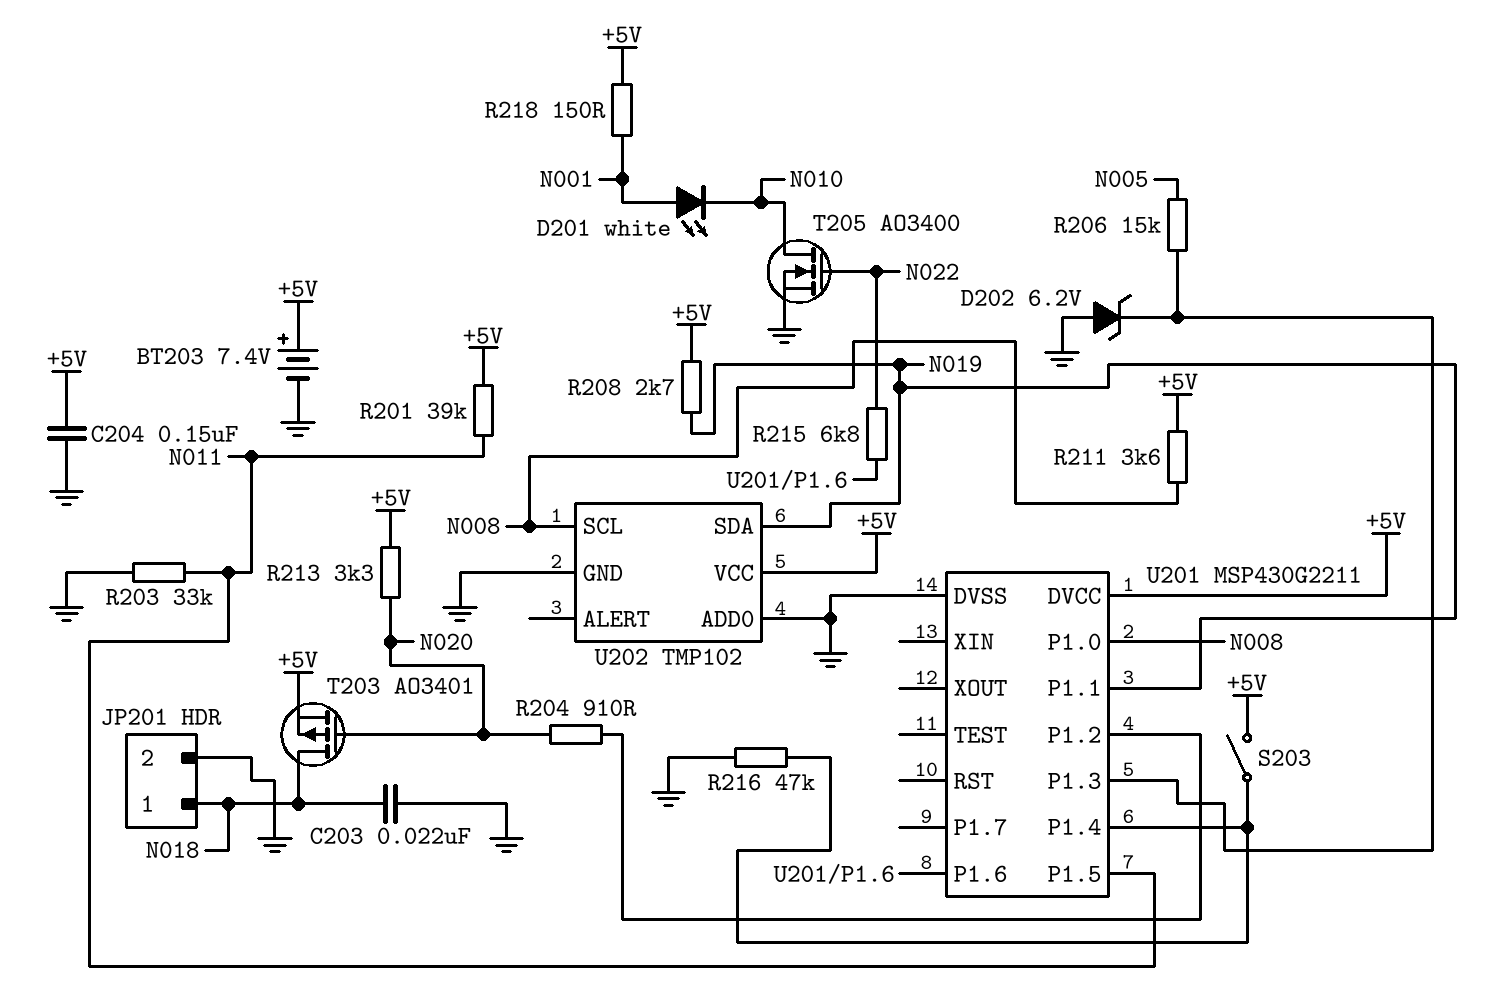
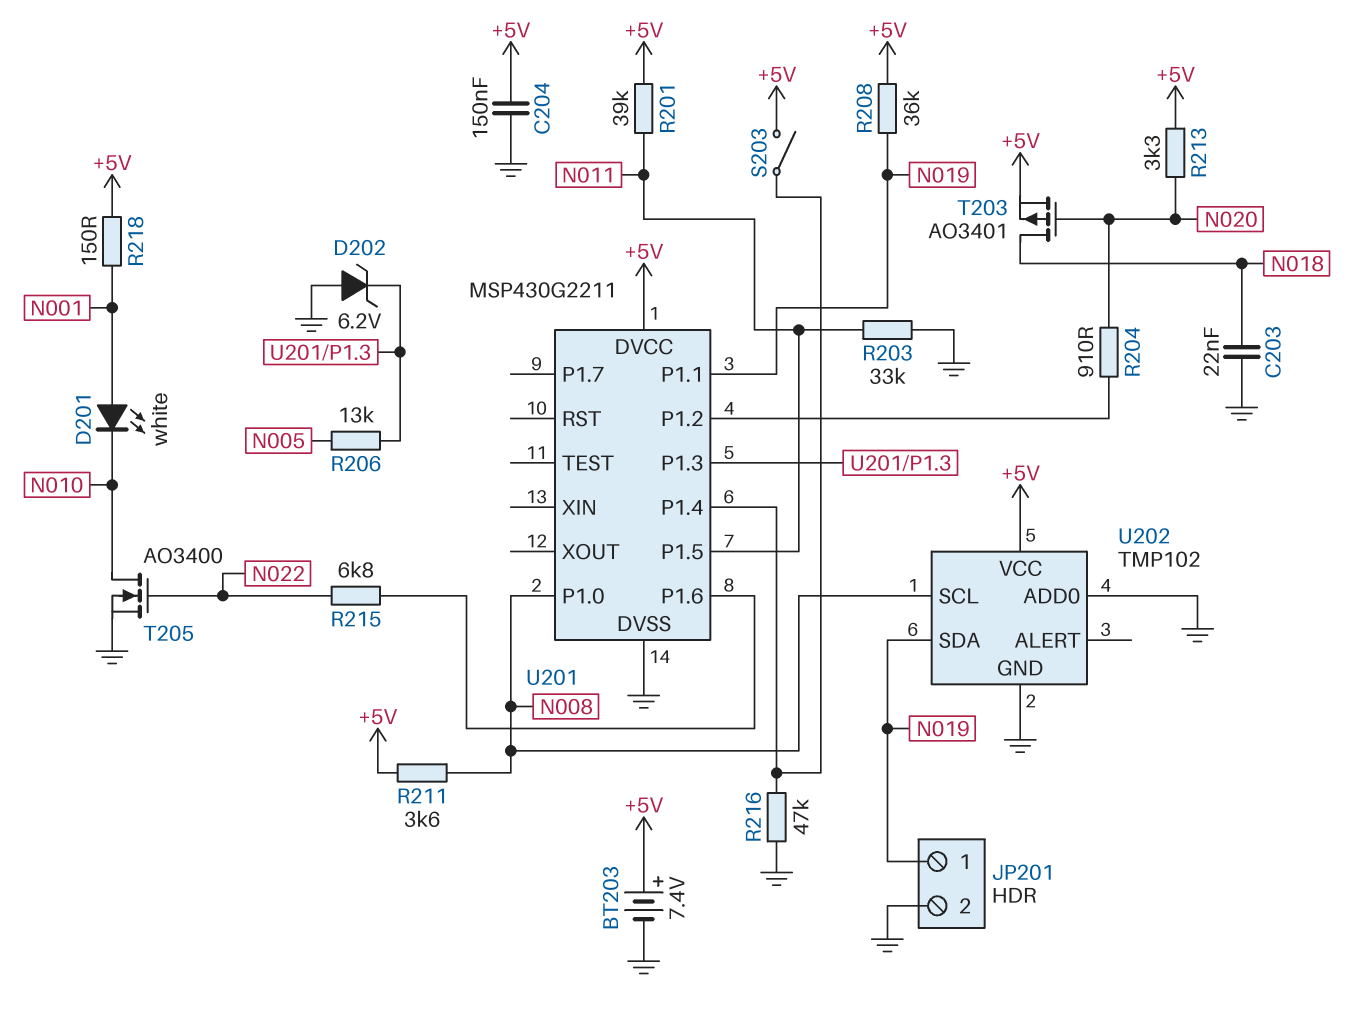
JP201 pin 1: N018 -> N019
R206: 15k (N005, U201/P1.3) -> 13k (N005, U201/P1.3)
R208: 2.7k (+5V, N019) -> 36k (+5V, N019)

